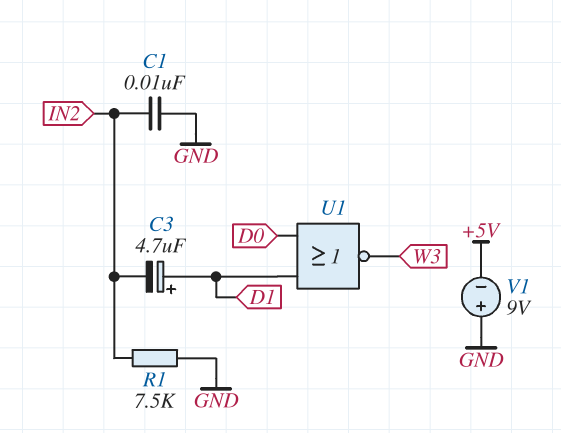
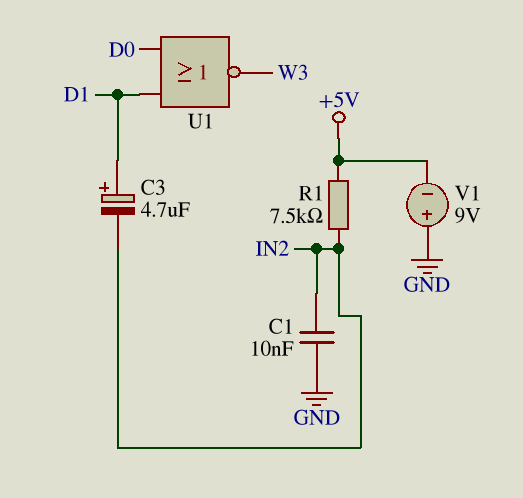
R1: 7.5k (GND, IN2) -> 7.5k (+5V, IN2)

